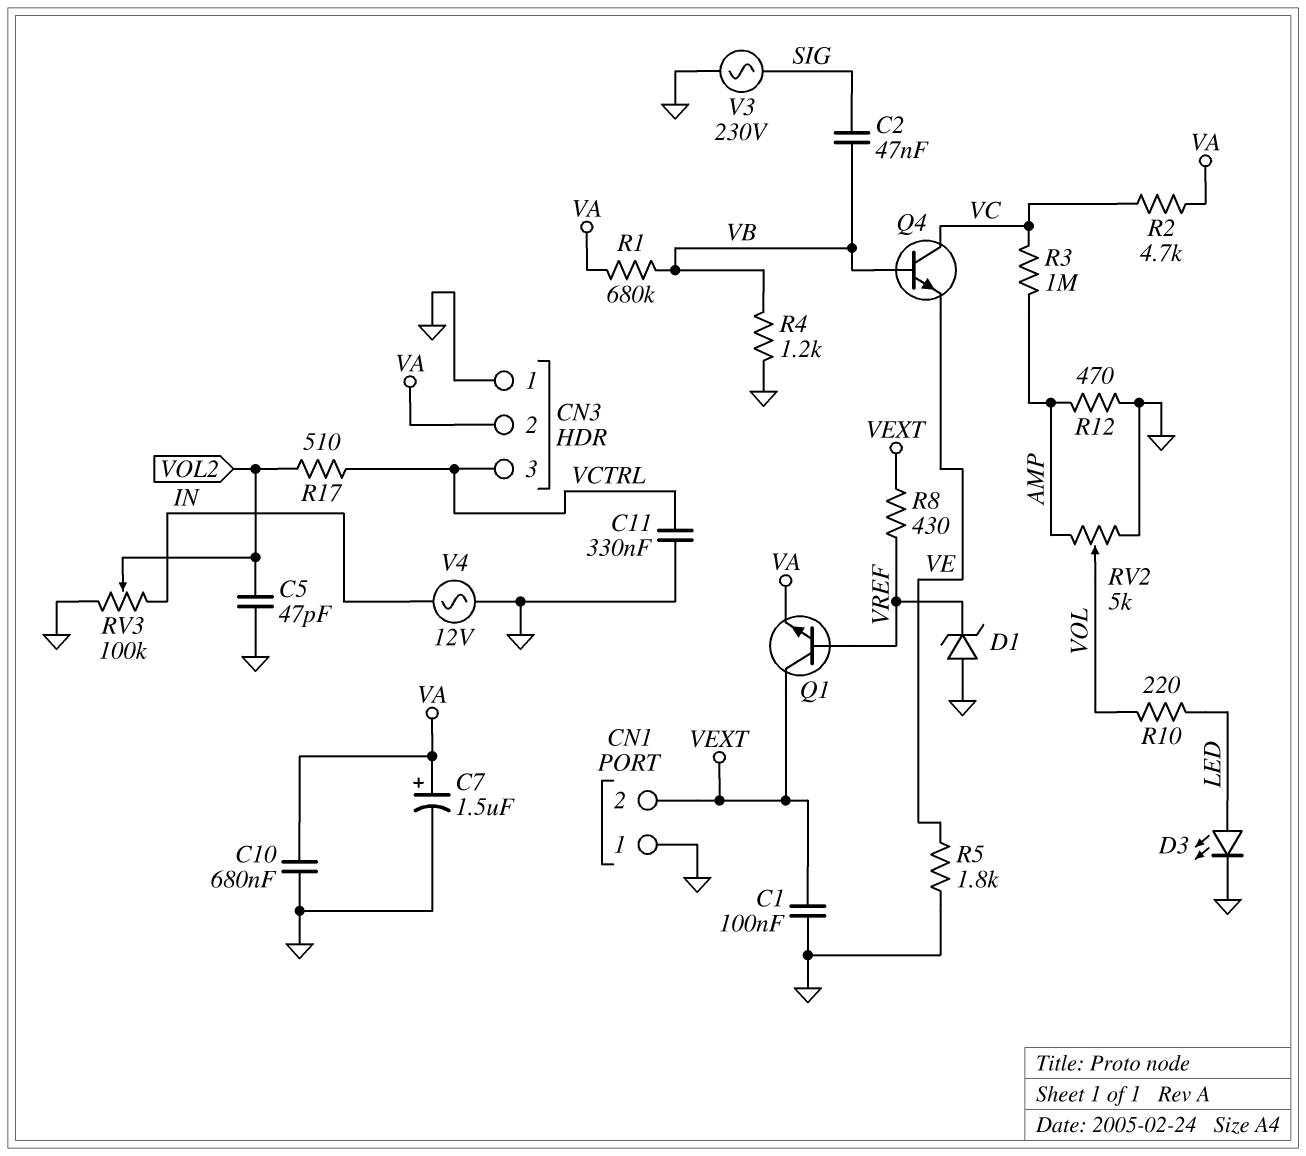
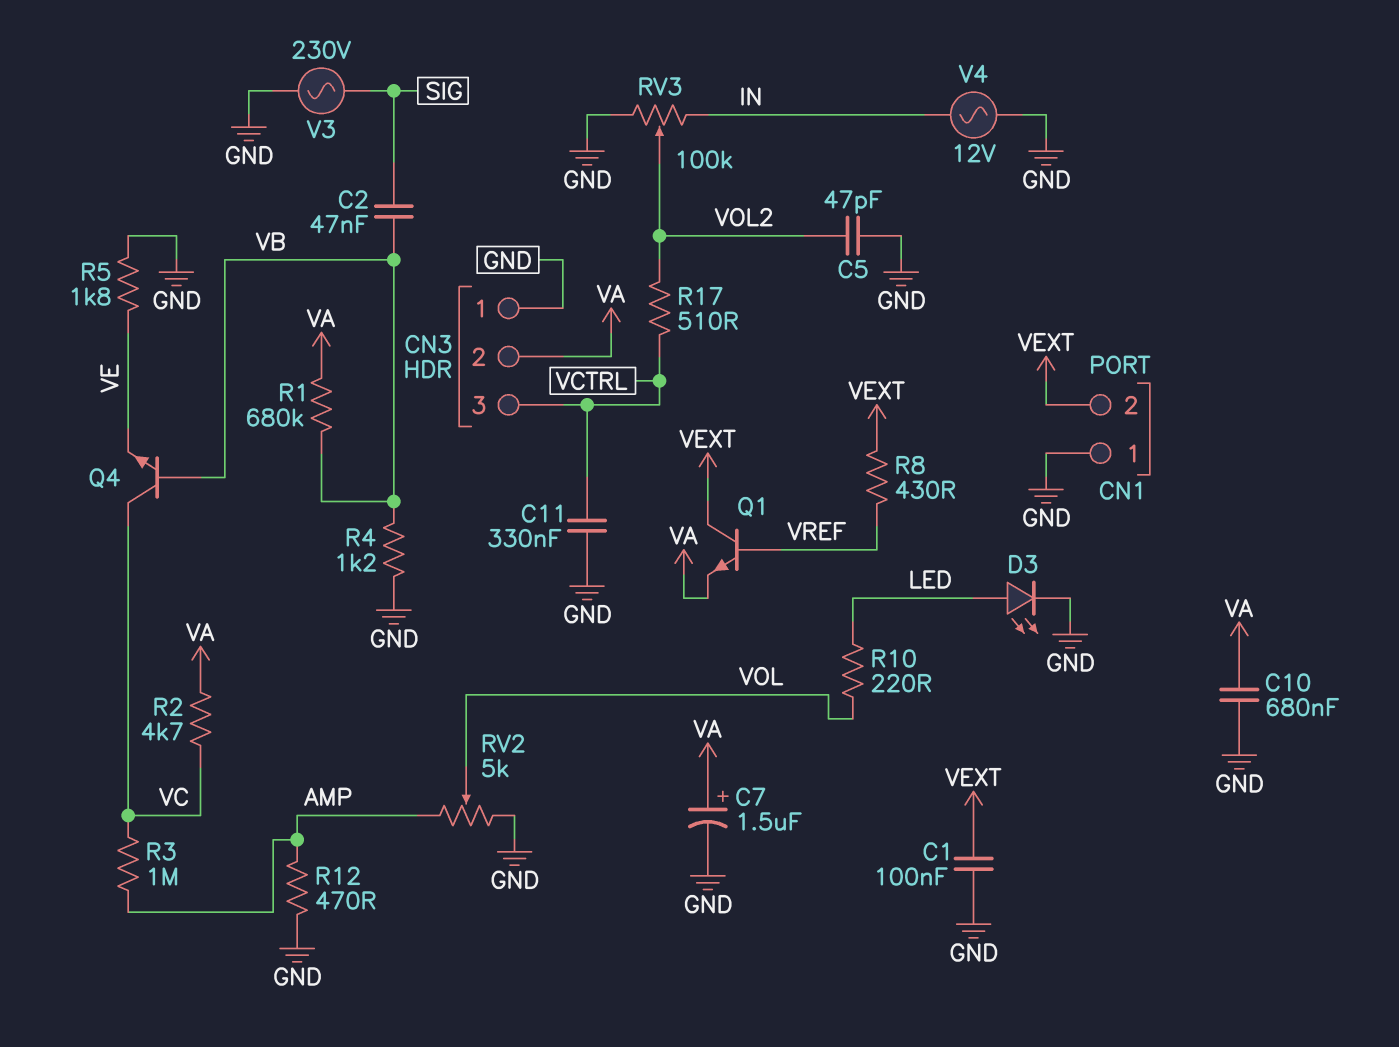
D1: zener (A GND, K VREF) -> none

